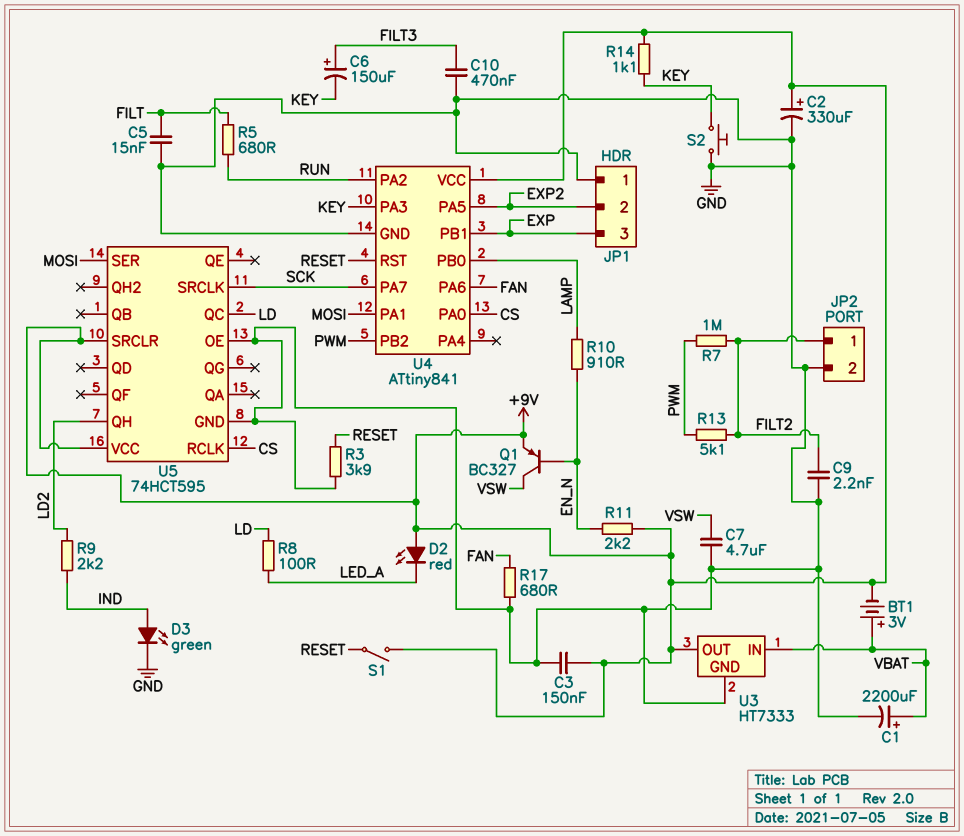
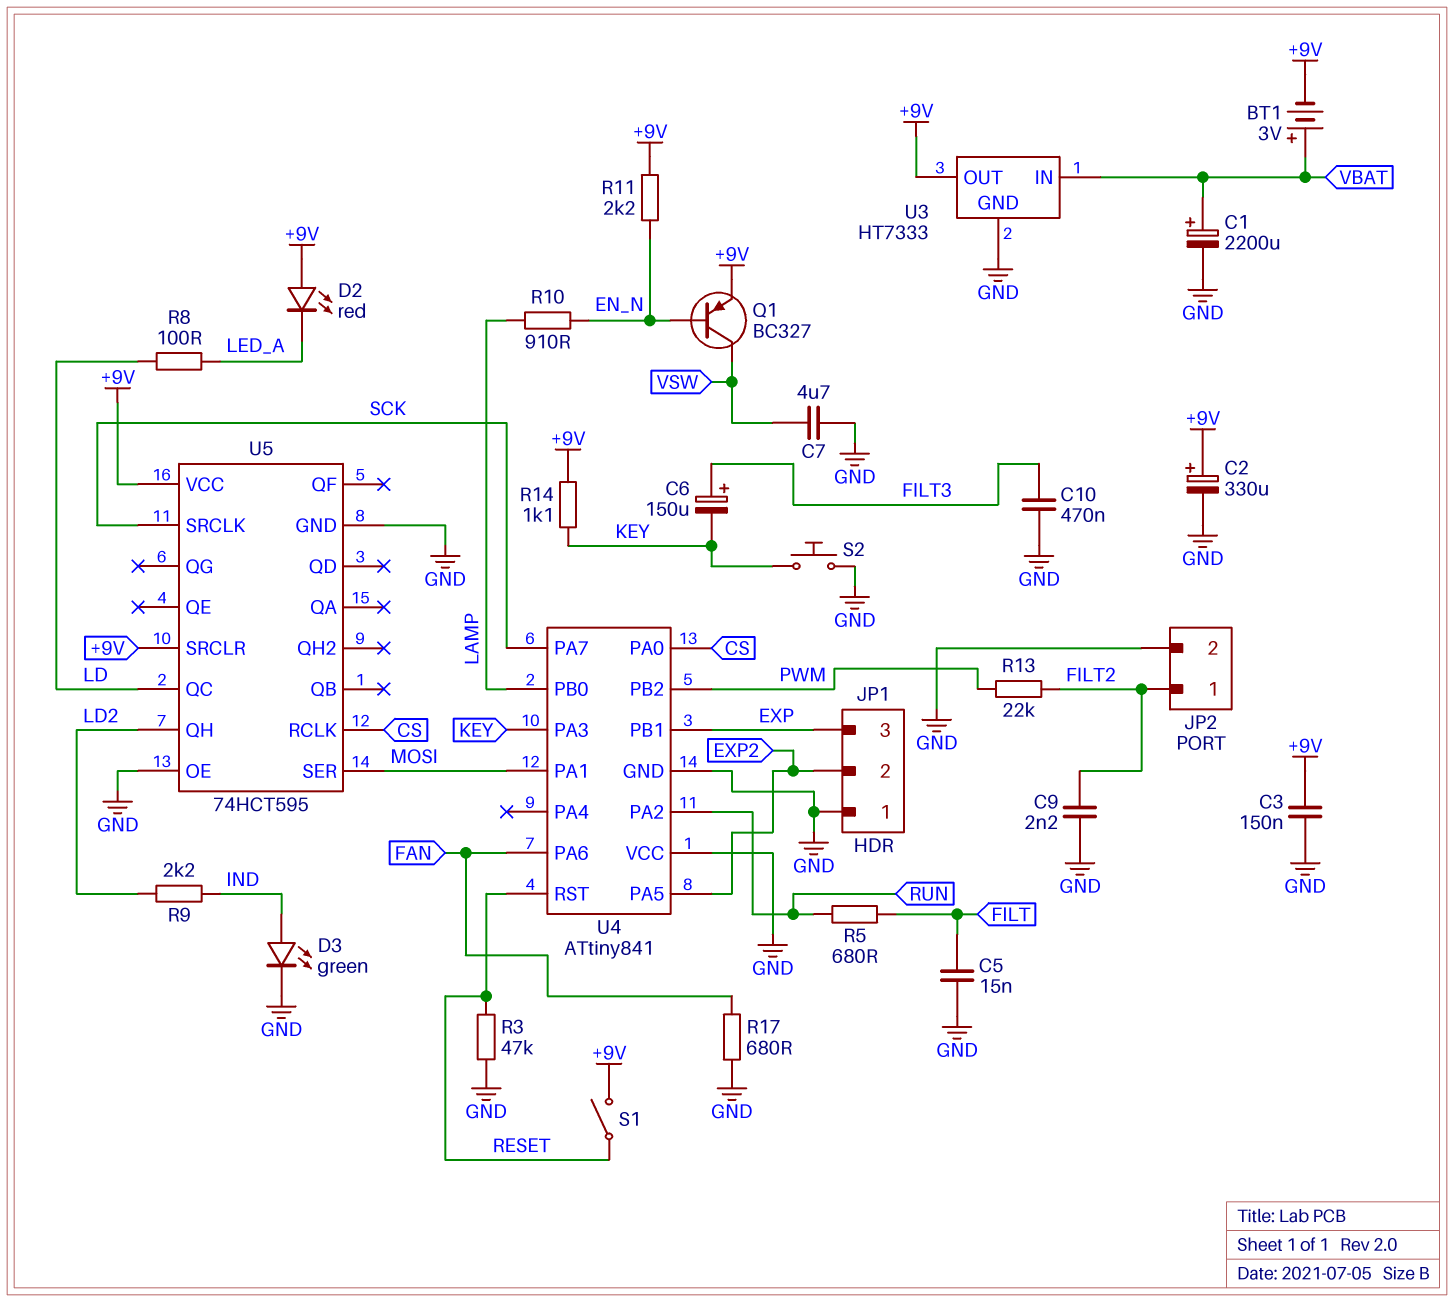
R3: 3.9k (GND, RESET) -> 47k (GND, RESET)
R7: 1M (FILT2, PWM) -> none
R13: 5.1k (FILT2, PWM) -> 22k (FILT2, PWM)
U4 pin VCC: +9V -> GND

